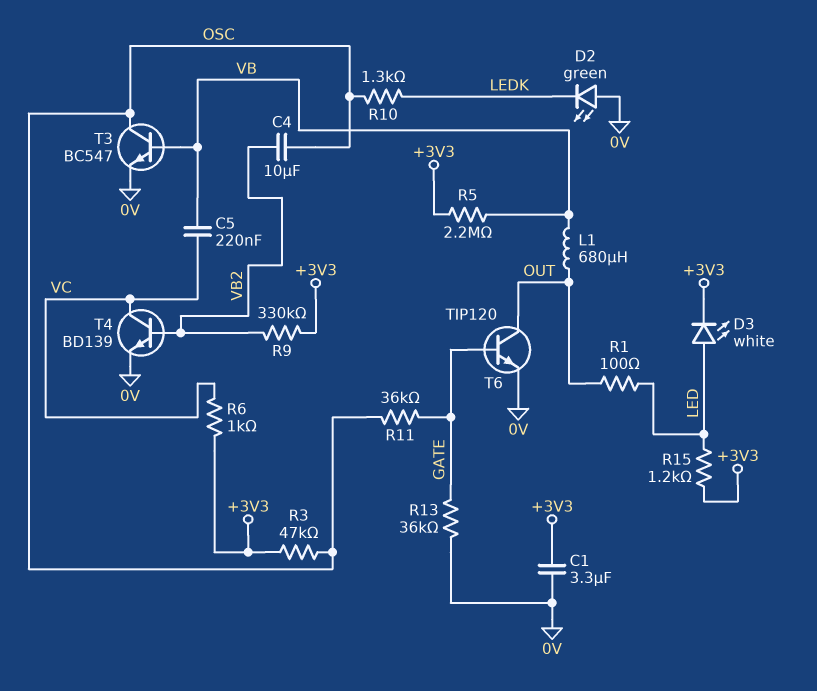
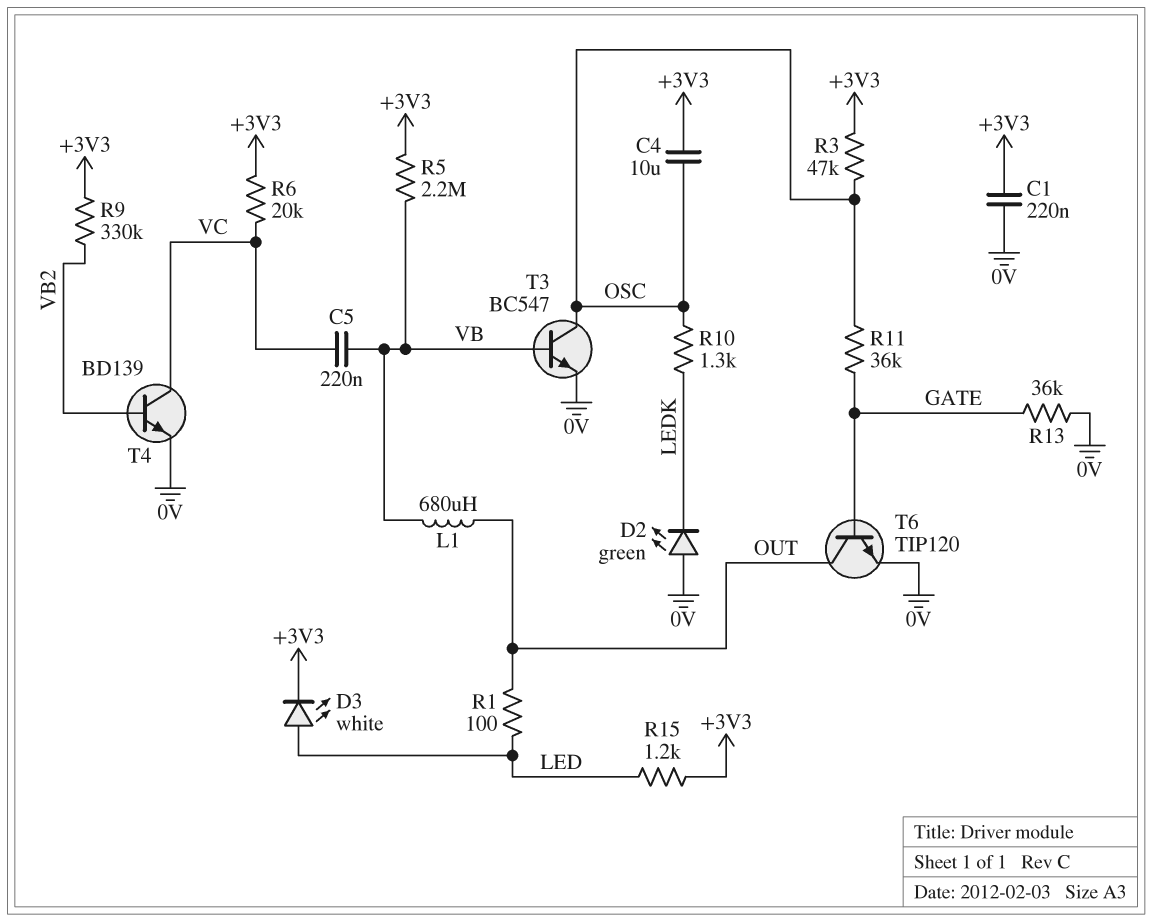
C1: 3.3uF (+3V3, 0V) -> 220nF (+3V3, 0V)
C4: 10uF (OSC, VB2) -> 10uF (+3V3, OSC)
R6: 1k (+3V3, VC) -> 20k (+3V3, VC)

